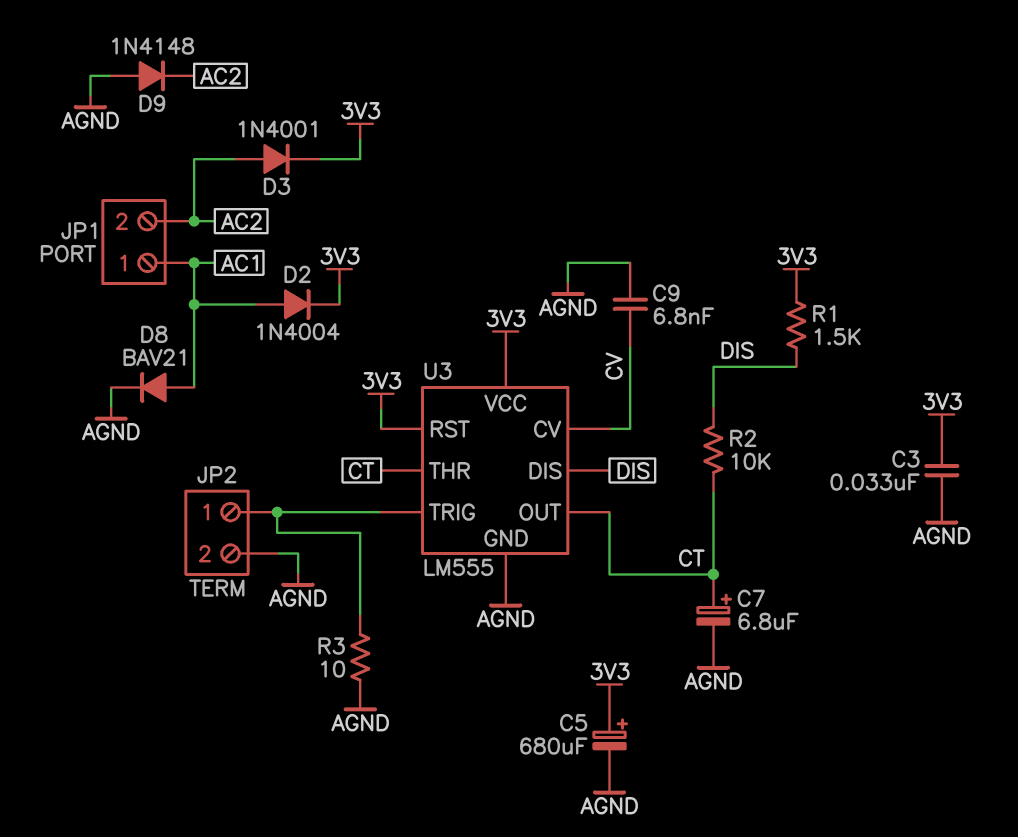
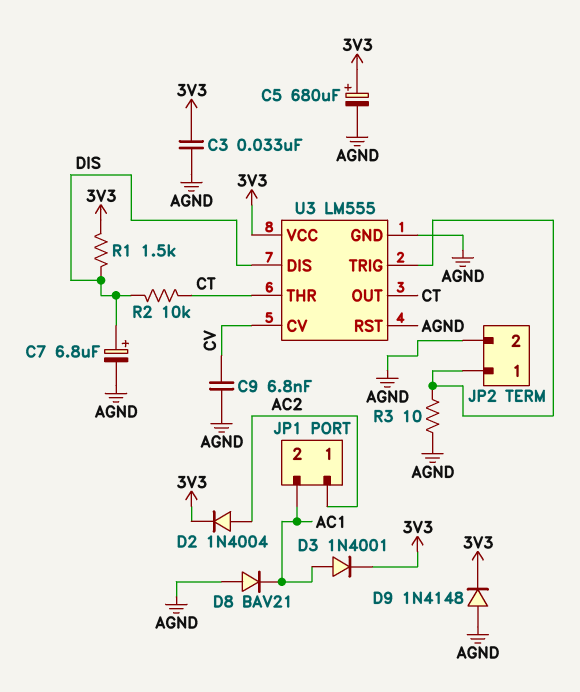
C7: 6.8uF (plus CT, minus AGND) -> 6.8uF (plus DIS, minus AGND)
D2: diode 1N4004 (A AC1, K 3V3) -> diode 1N4004 (A AC2, K 3V3)
D3: diode 1N4001 (A AC2, K 3V3) -> diode 1N4001 (A AC1, K 3V3)
D8: diode BAV21 (A AC1, K AGND) -> diode BAV21 (A AGND, K AC1)
D9: diode 1N4148 (A AGND, K AC2) -> diode 1N4148 (A AGND, K 3V3)
JP1 pin 1: AC1 -> AC2
JP1 pin 2: AC2 -> AC1
U3 pin RST: 3V3 -> AGND

